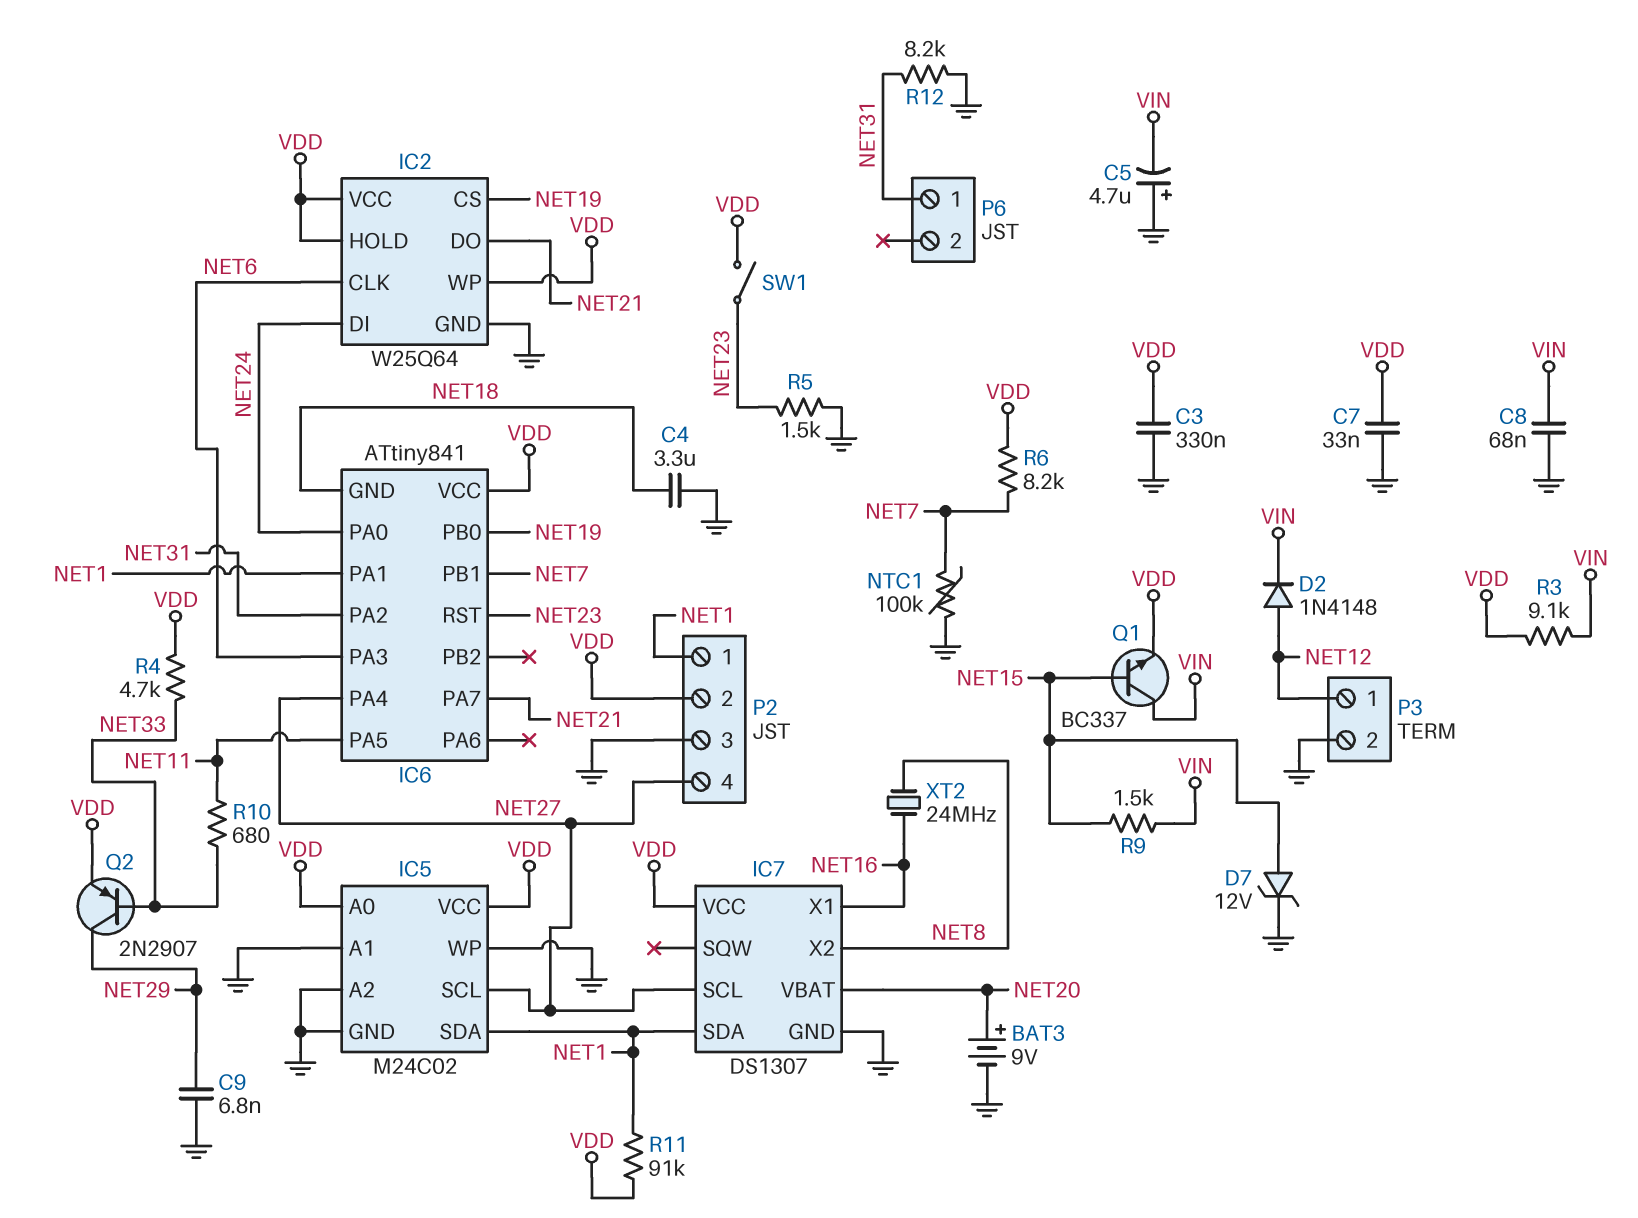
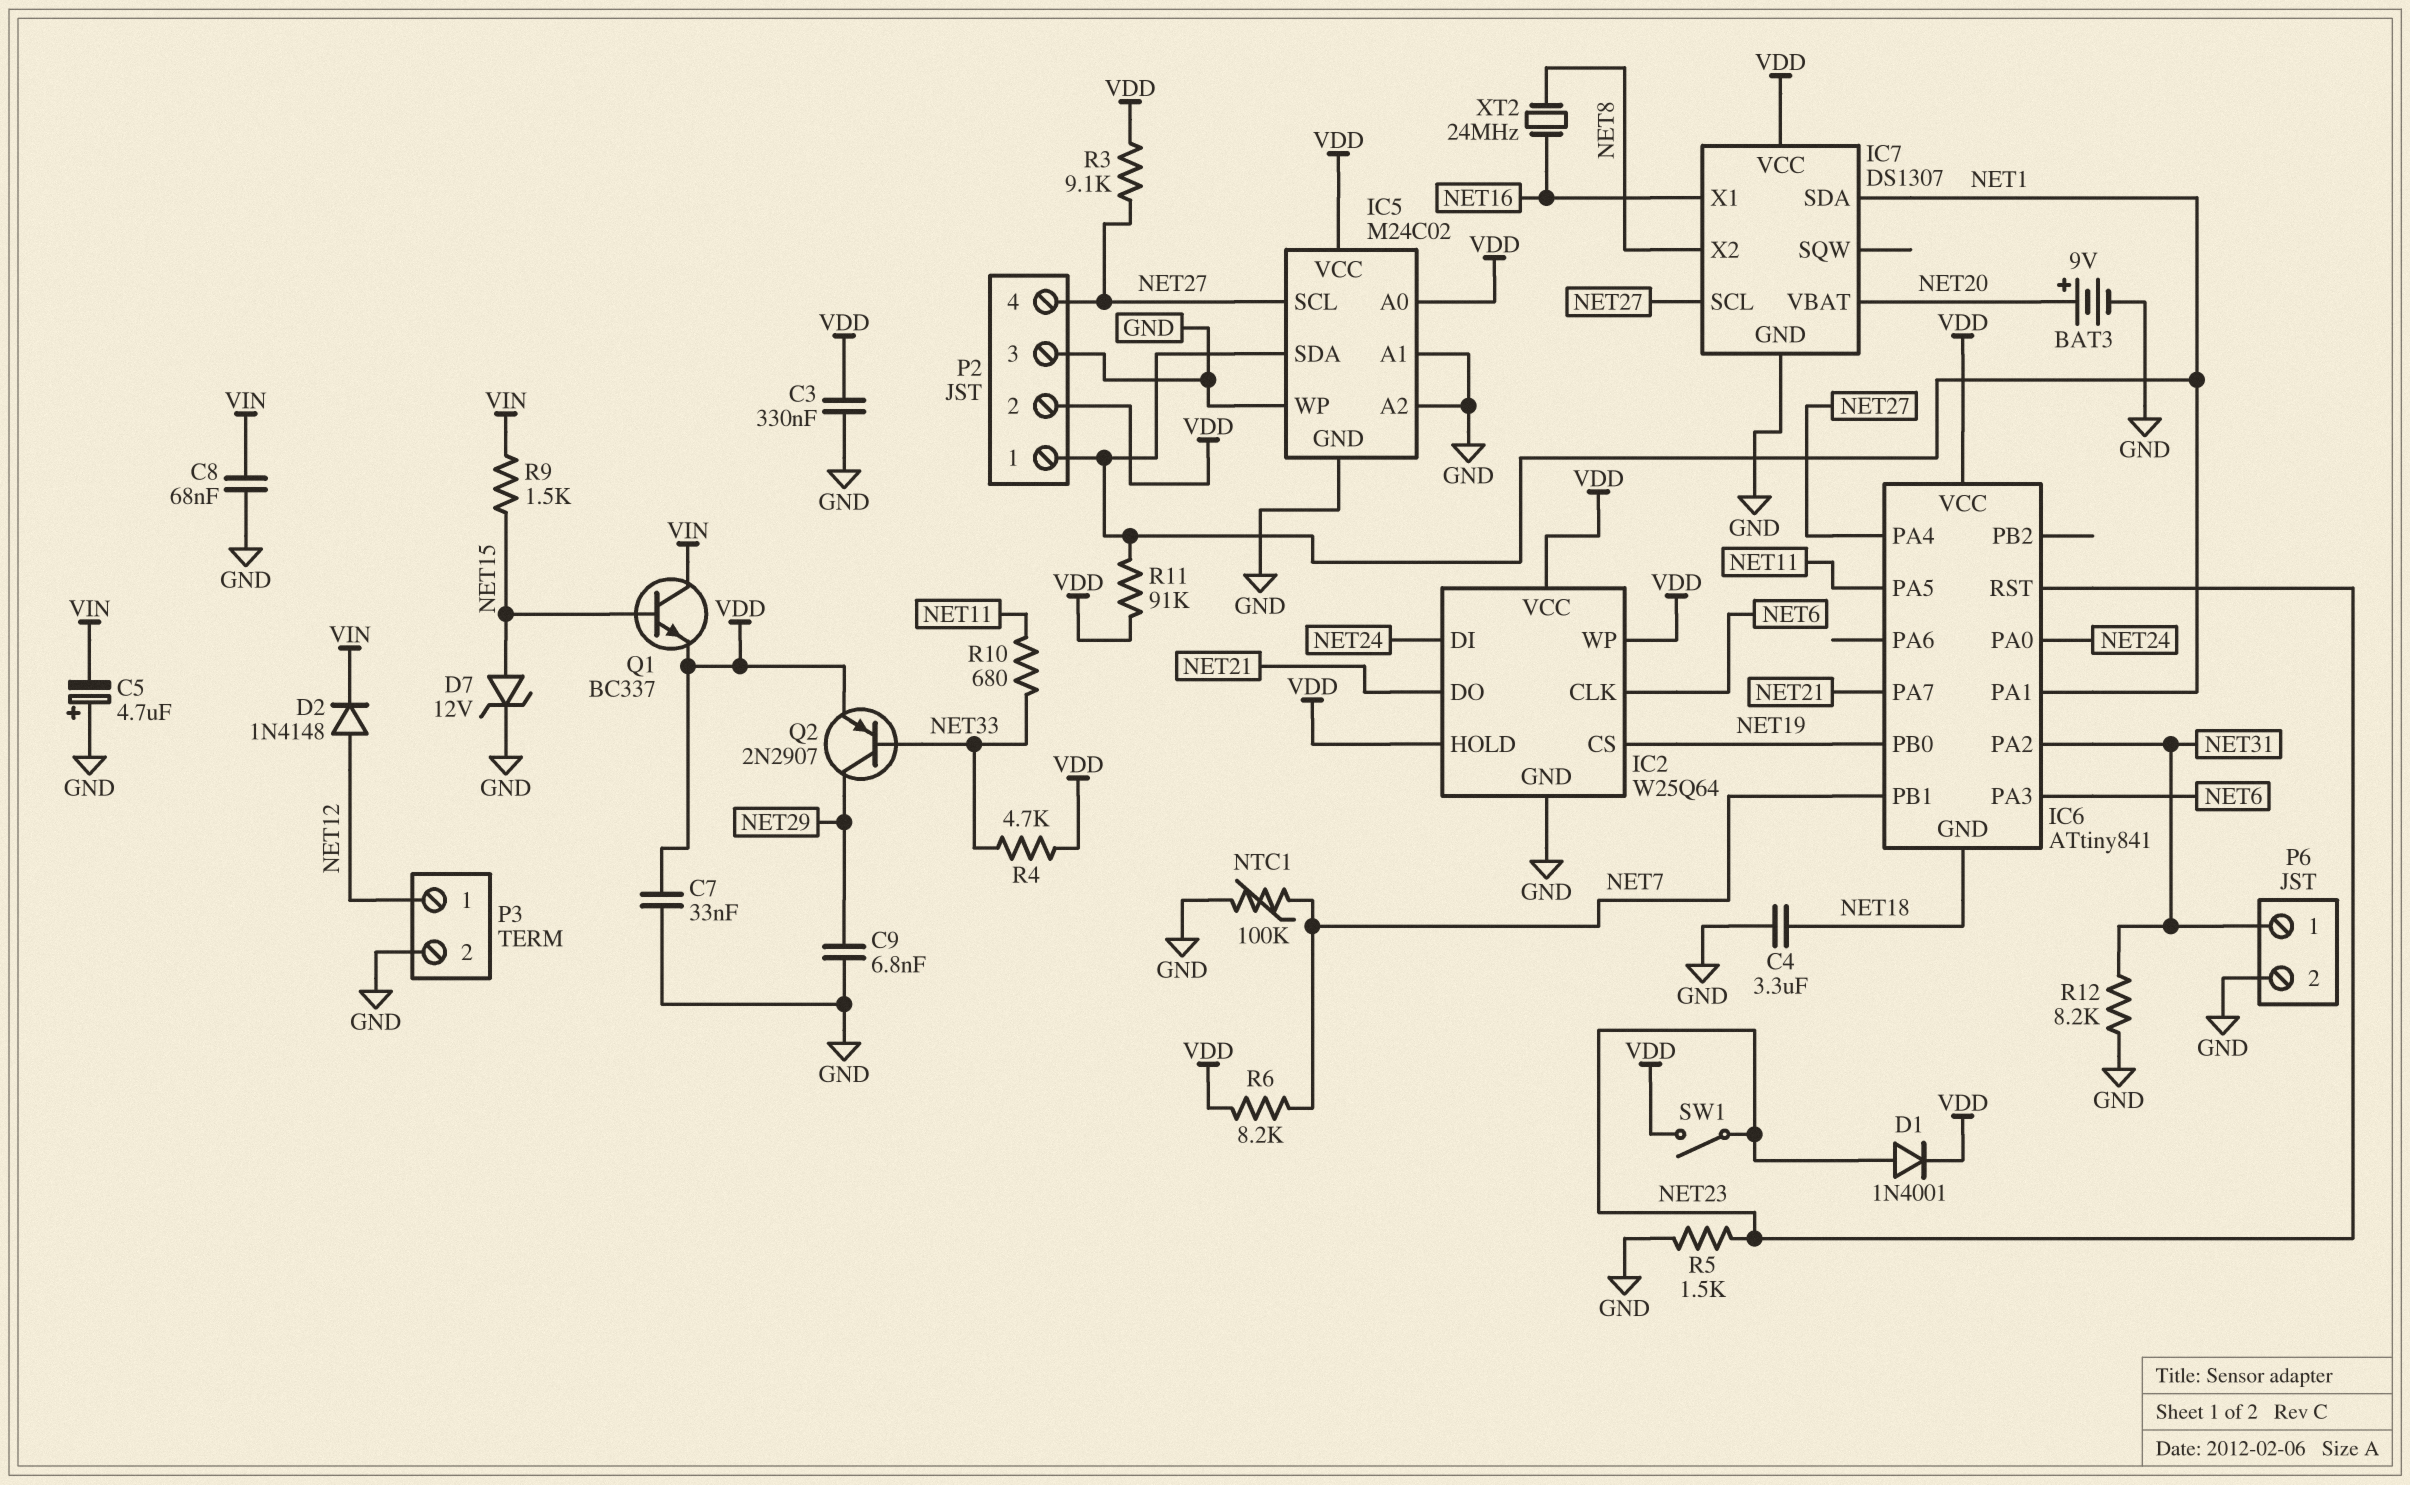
D1: none -> diode 1N4001 (A NET23, K VDD)
P6 pin 2: none -> GND
R3: 9.1k (VDD, VIN) -> 9.1k (NET27, VDD)

